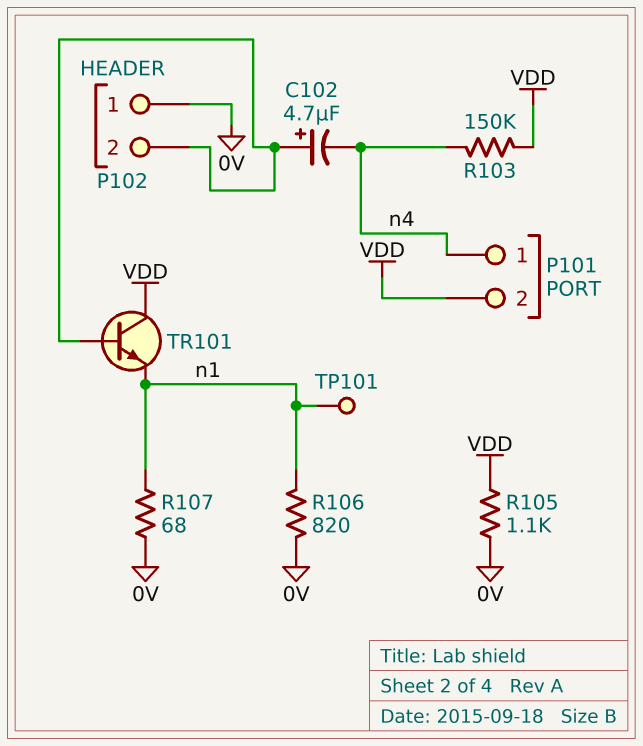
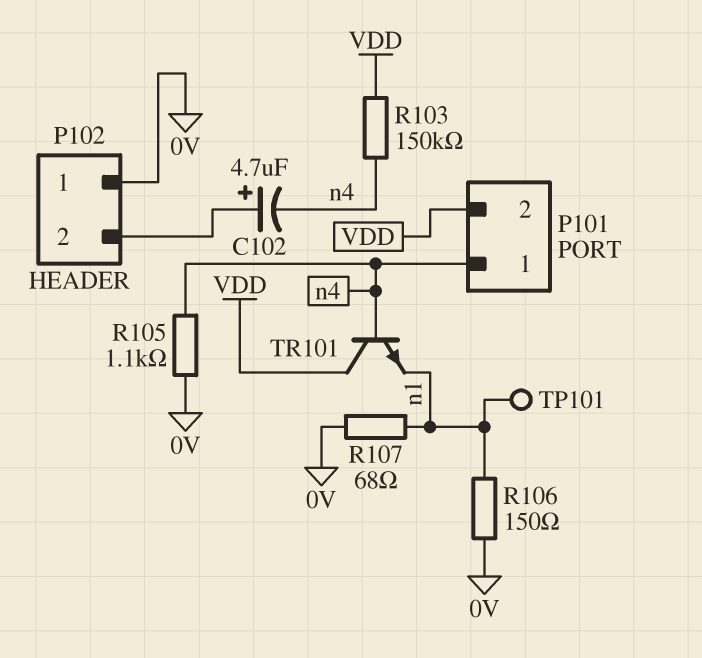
R105: 1.1k (0V, VDD) -> 1.1k (0V, n4)
R106: 820 (0V, n1) -> 150 (0V, n1)
TR101: NPN (B P102/2, C VDD, E n1) -> NPN (B n4, C VDD, E n1)

